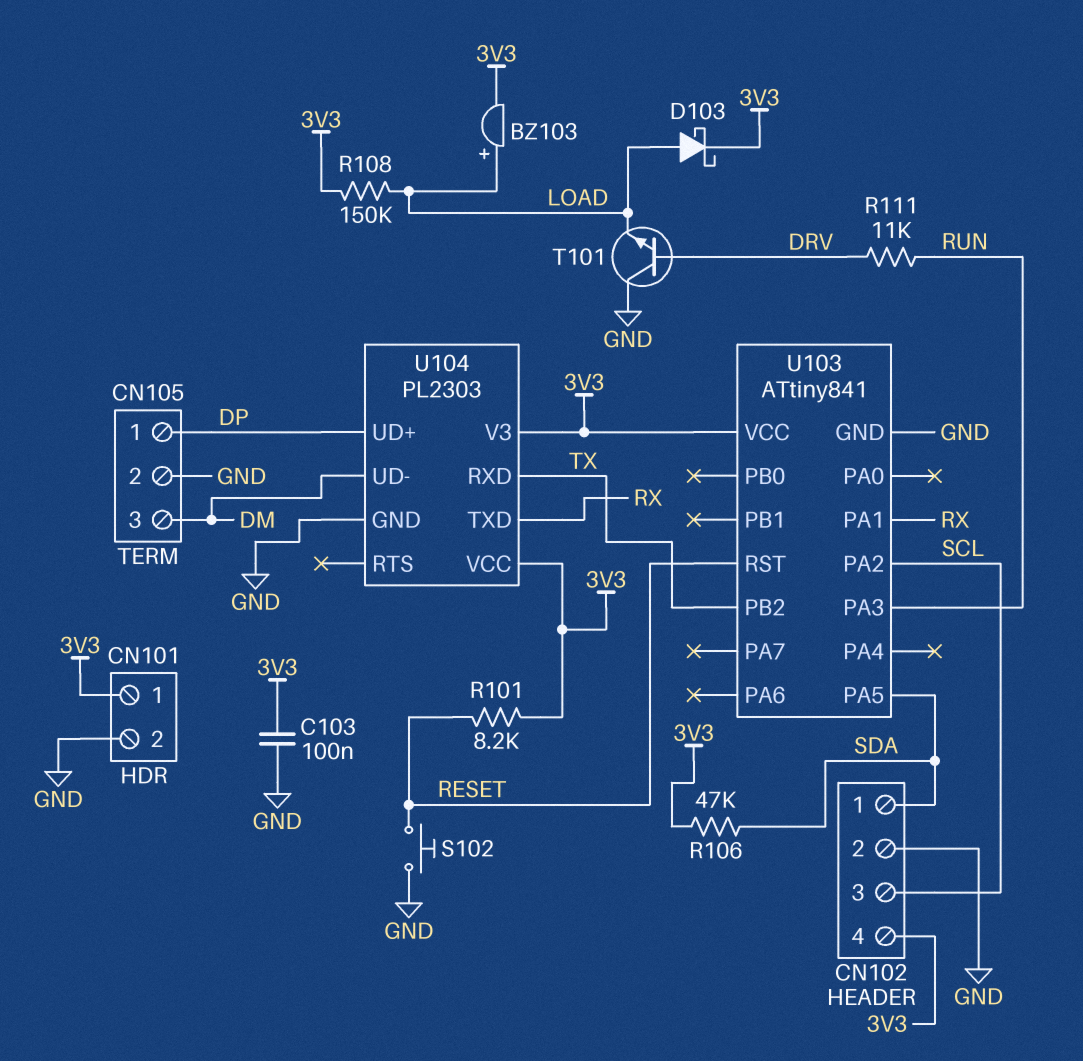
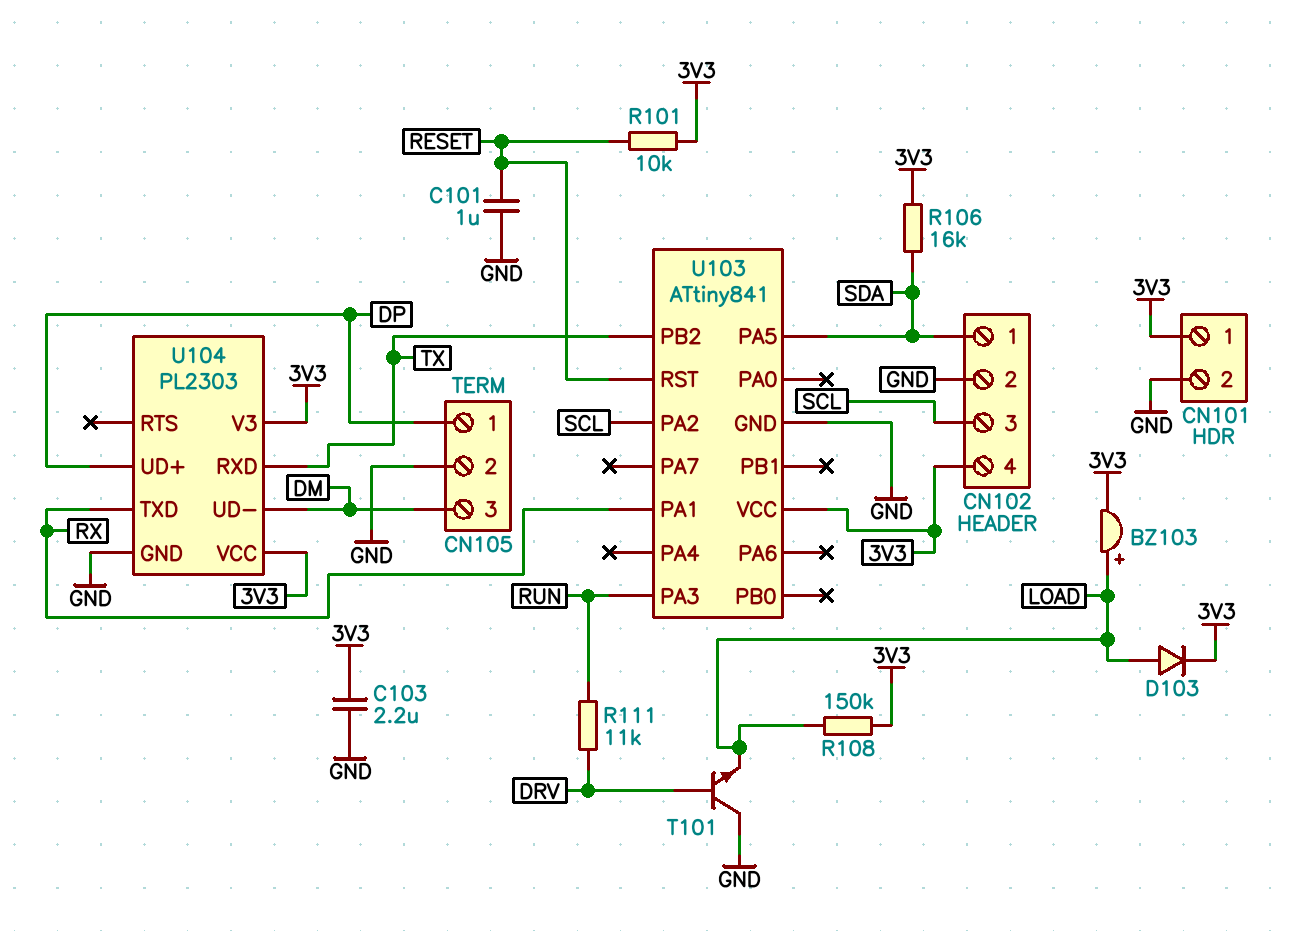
C101: none -> 1uF (GND, RESET)
C103: 100nF (3V3, GND) -> 2.2uF (3V3, GND)
D103: schottky (A LOAD, K 3V3) -> diode (A LOAD, K 3V3)
R101: 8.2k (3V3, RESET) -> 10k (3V3, RESET)
R106: 47k (3V3, SDA) -> 16k (3V3, SDA)
S102: button (GND, RESET) -> none

